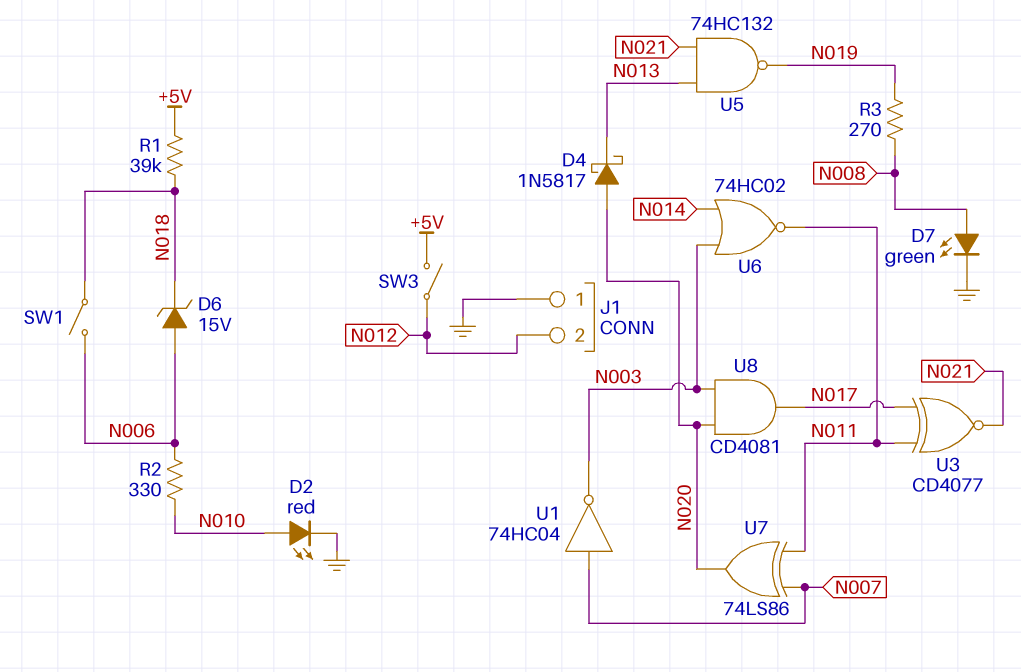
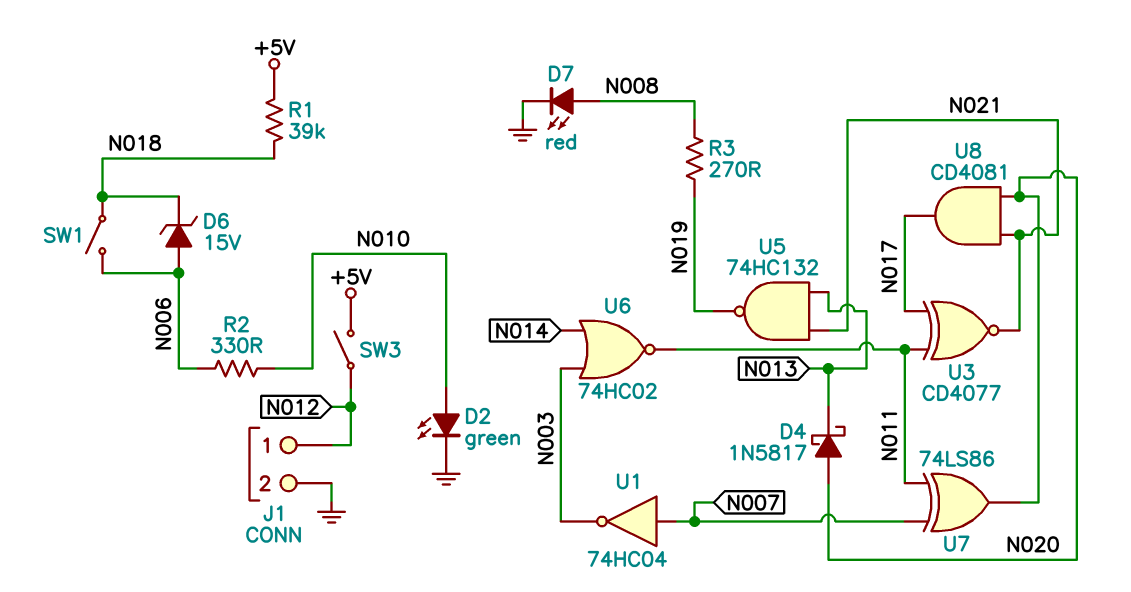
D2: LED red (A N010, K GND) -> LED green (A N010, K GND)
D7: LED green (A N008, K GND) -> LED red (A N008, K GND)
J1 pin 1: GND -> N012
J1 pin 2: N012 -> GND
U8: AND CD4081 (in N003, in N020, out N017) -> AND CD4081 (in N020, in N021, out N017)

